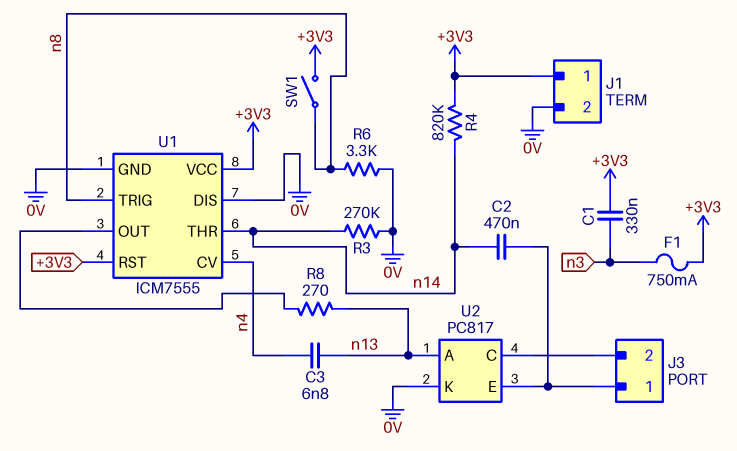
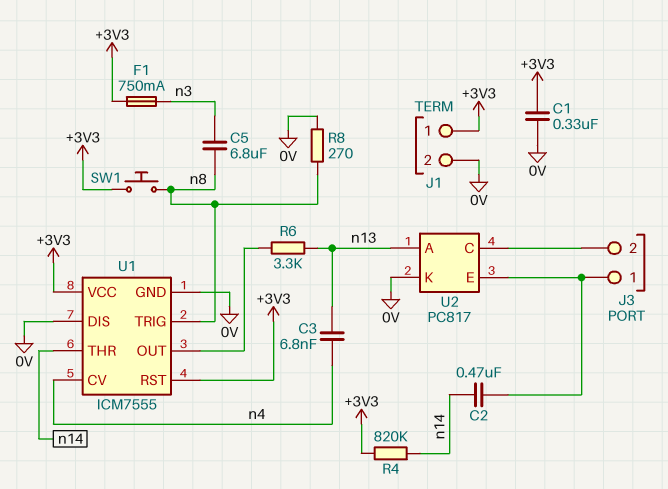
C1: 330nF (+3V3, n3) -> 330nF (+3V3, 0V)
C5: none -> 6.8uF (n3, n8)
R3: 270k (0V, n14) -> none
R6: 3.3k (0V, n8) -> 3.3k (U1/OUT, n13)
R8: 270 (U1/OUT, n13) -> 270 (0V, n8)
SW1: switch (+3V3, n8) -> button (+3V3, n8)

